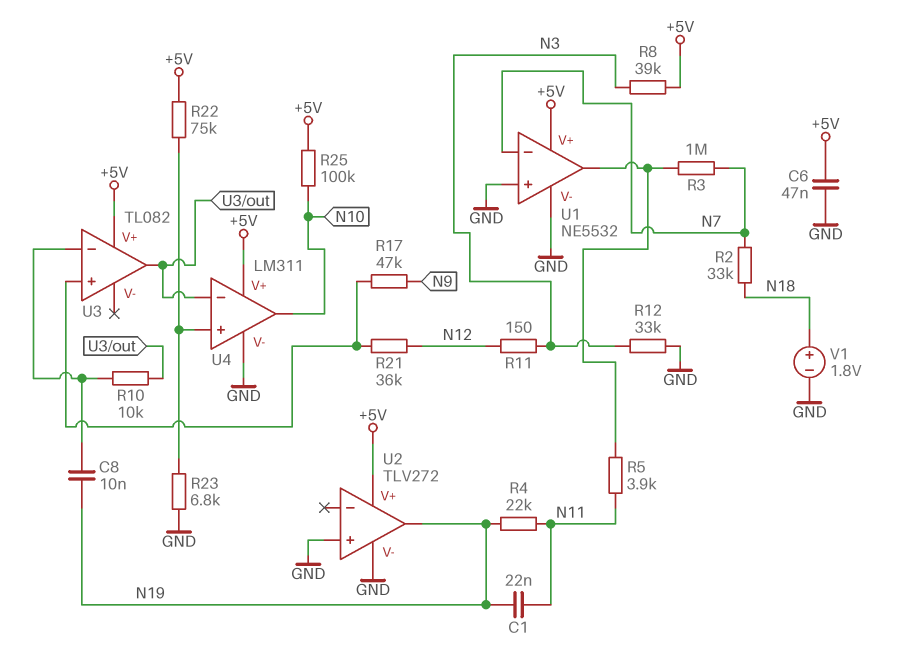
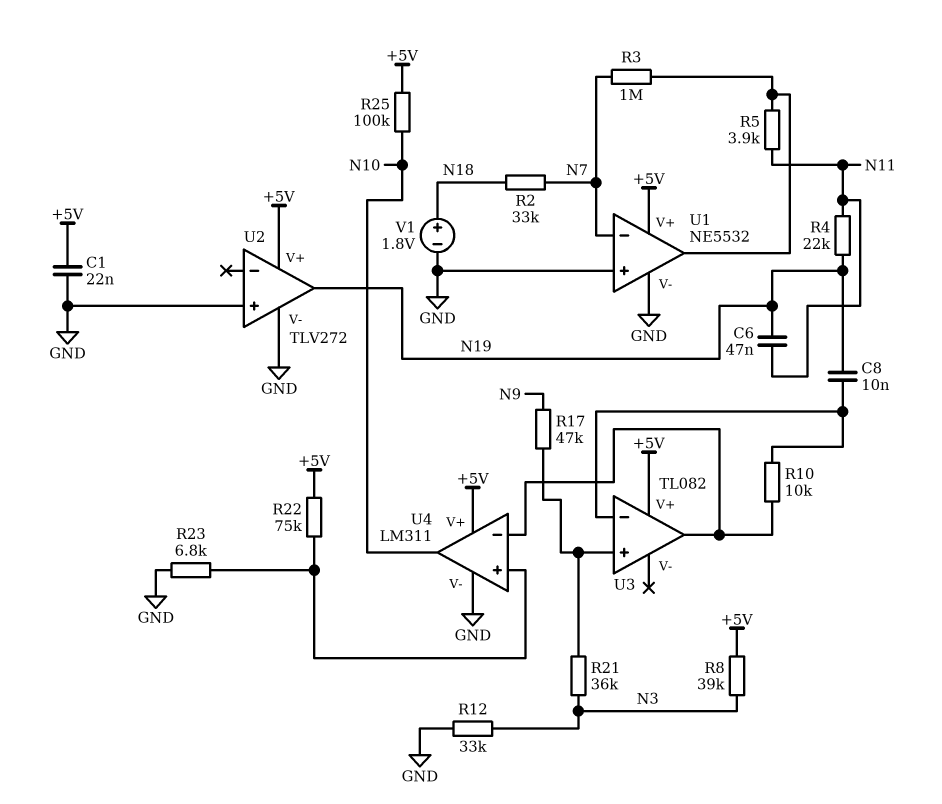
C1: 22nF (N11, N19) -> 22nF (+5V, GND)
C6: 47nF (+5V, GND) -> 47nF (N11, N19)
R11: 150 (N3, N12) -> none
R21: 36k (N12, U3/in+) -> 36k (N3, U3/in+)

